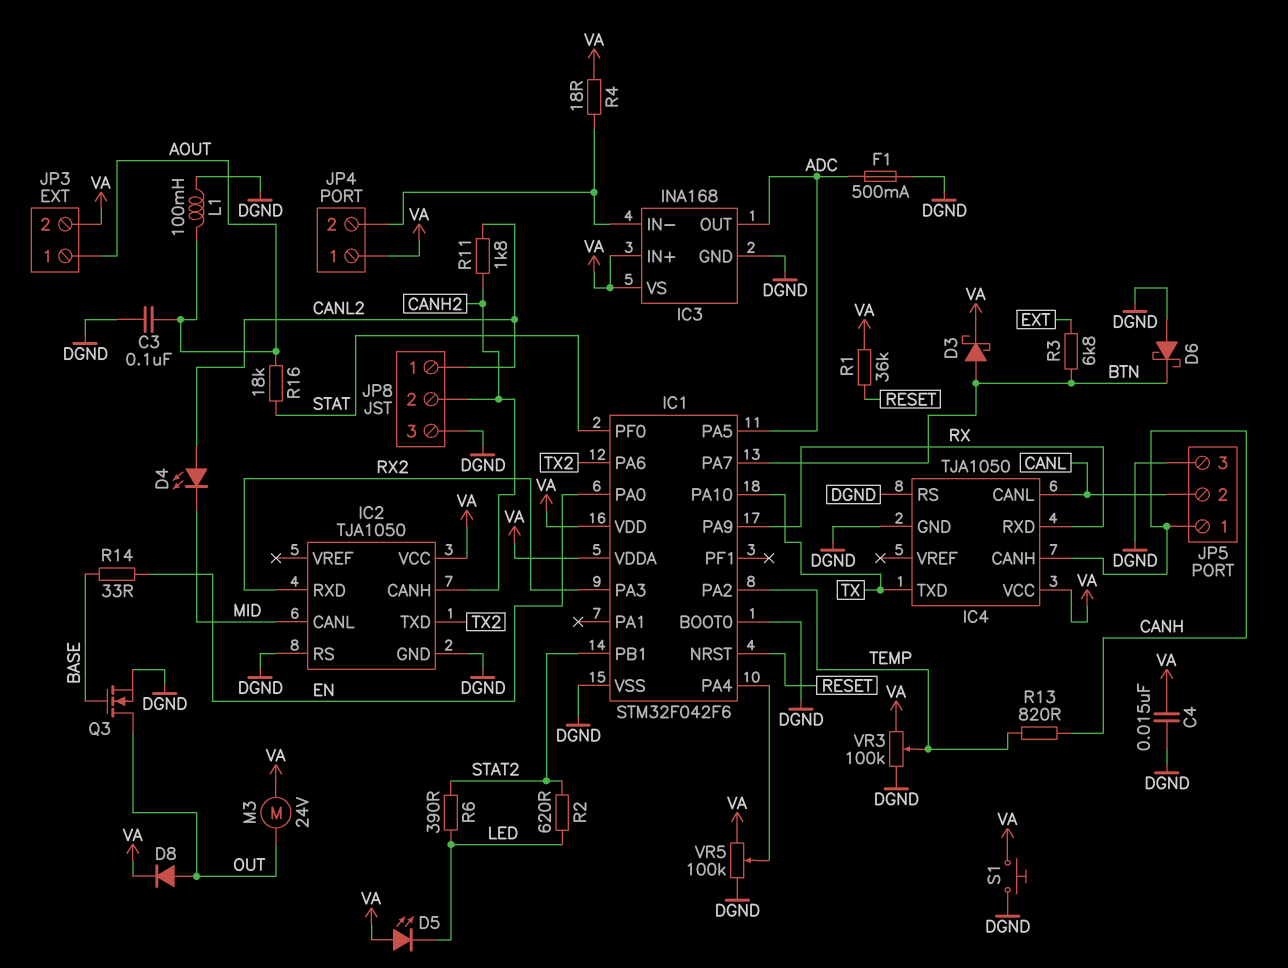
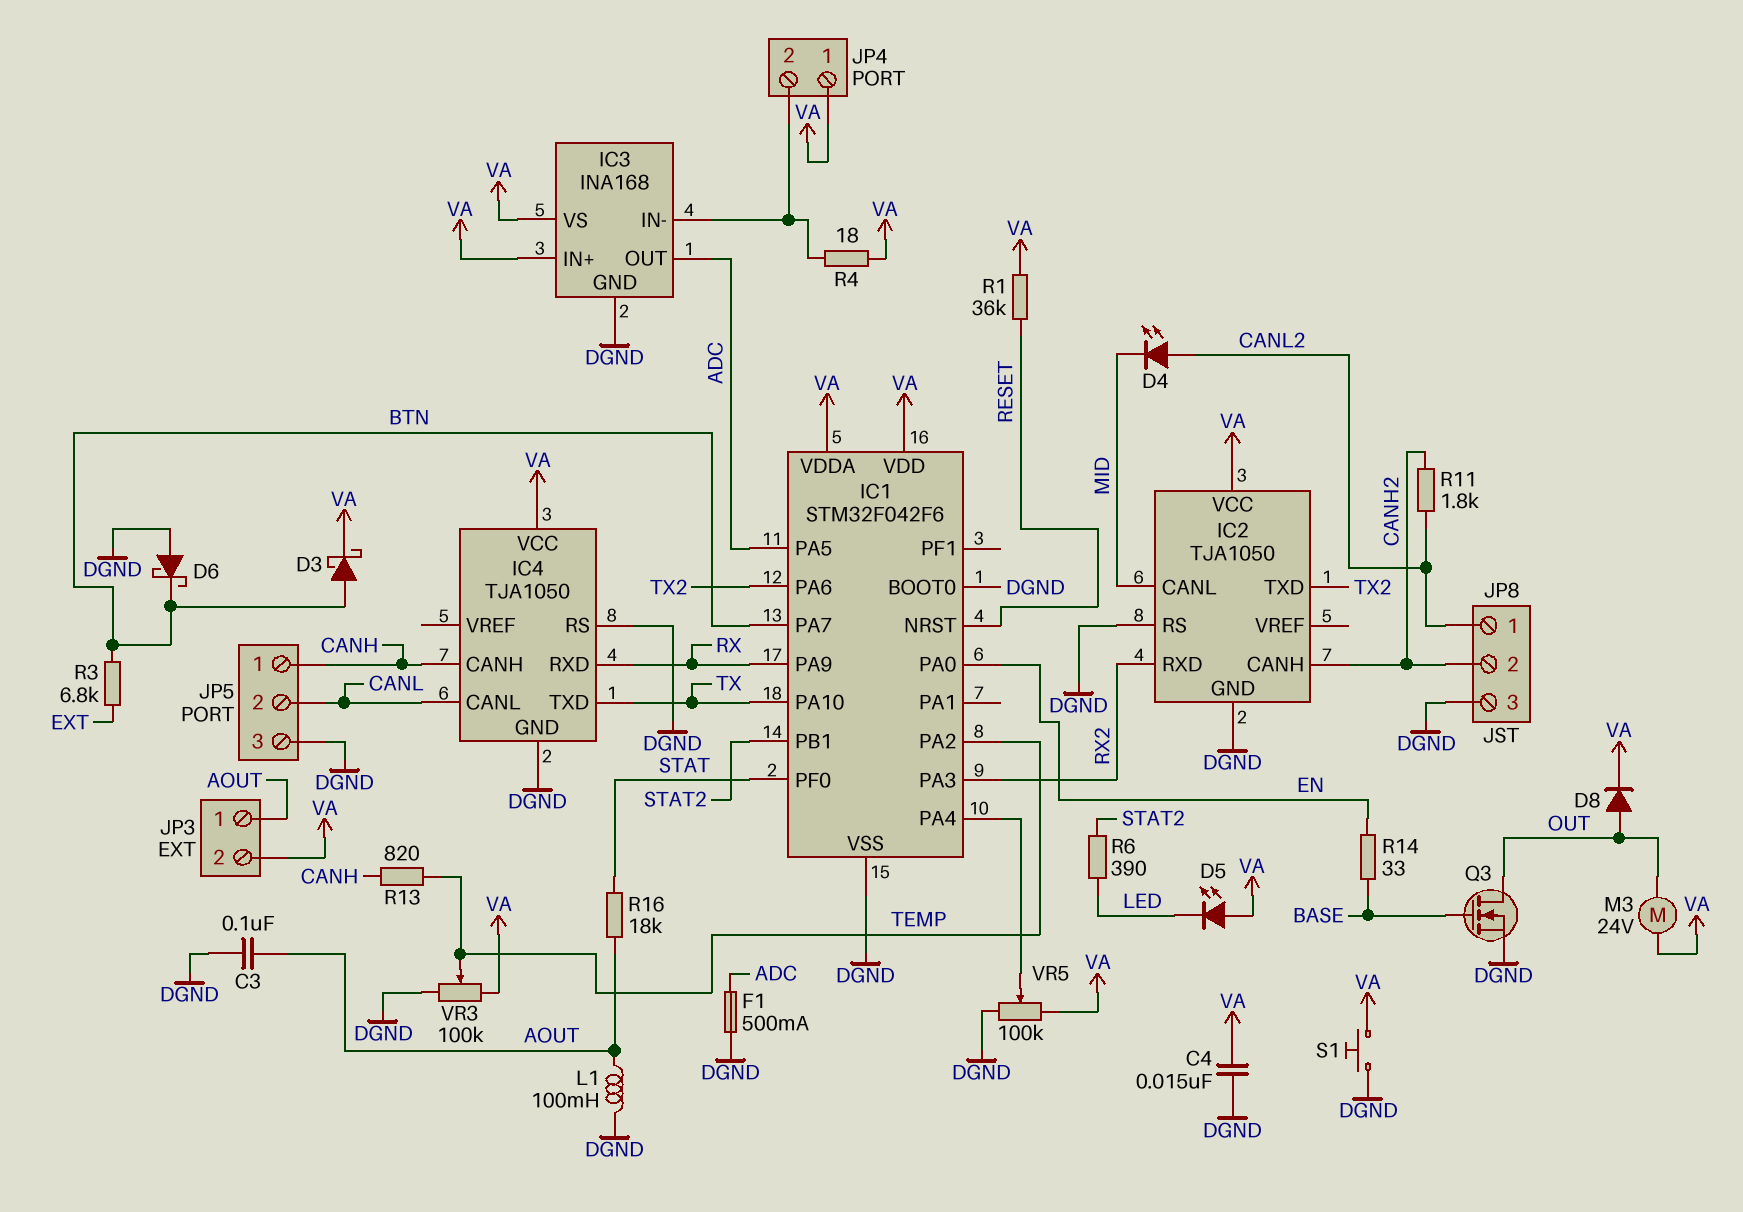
R2: 620 (LED, STAT2) -> none

